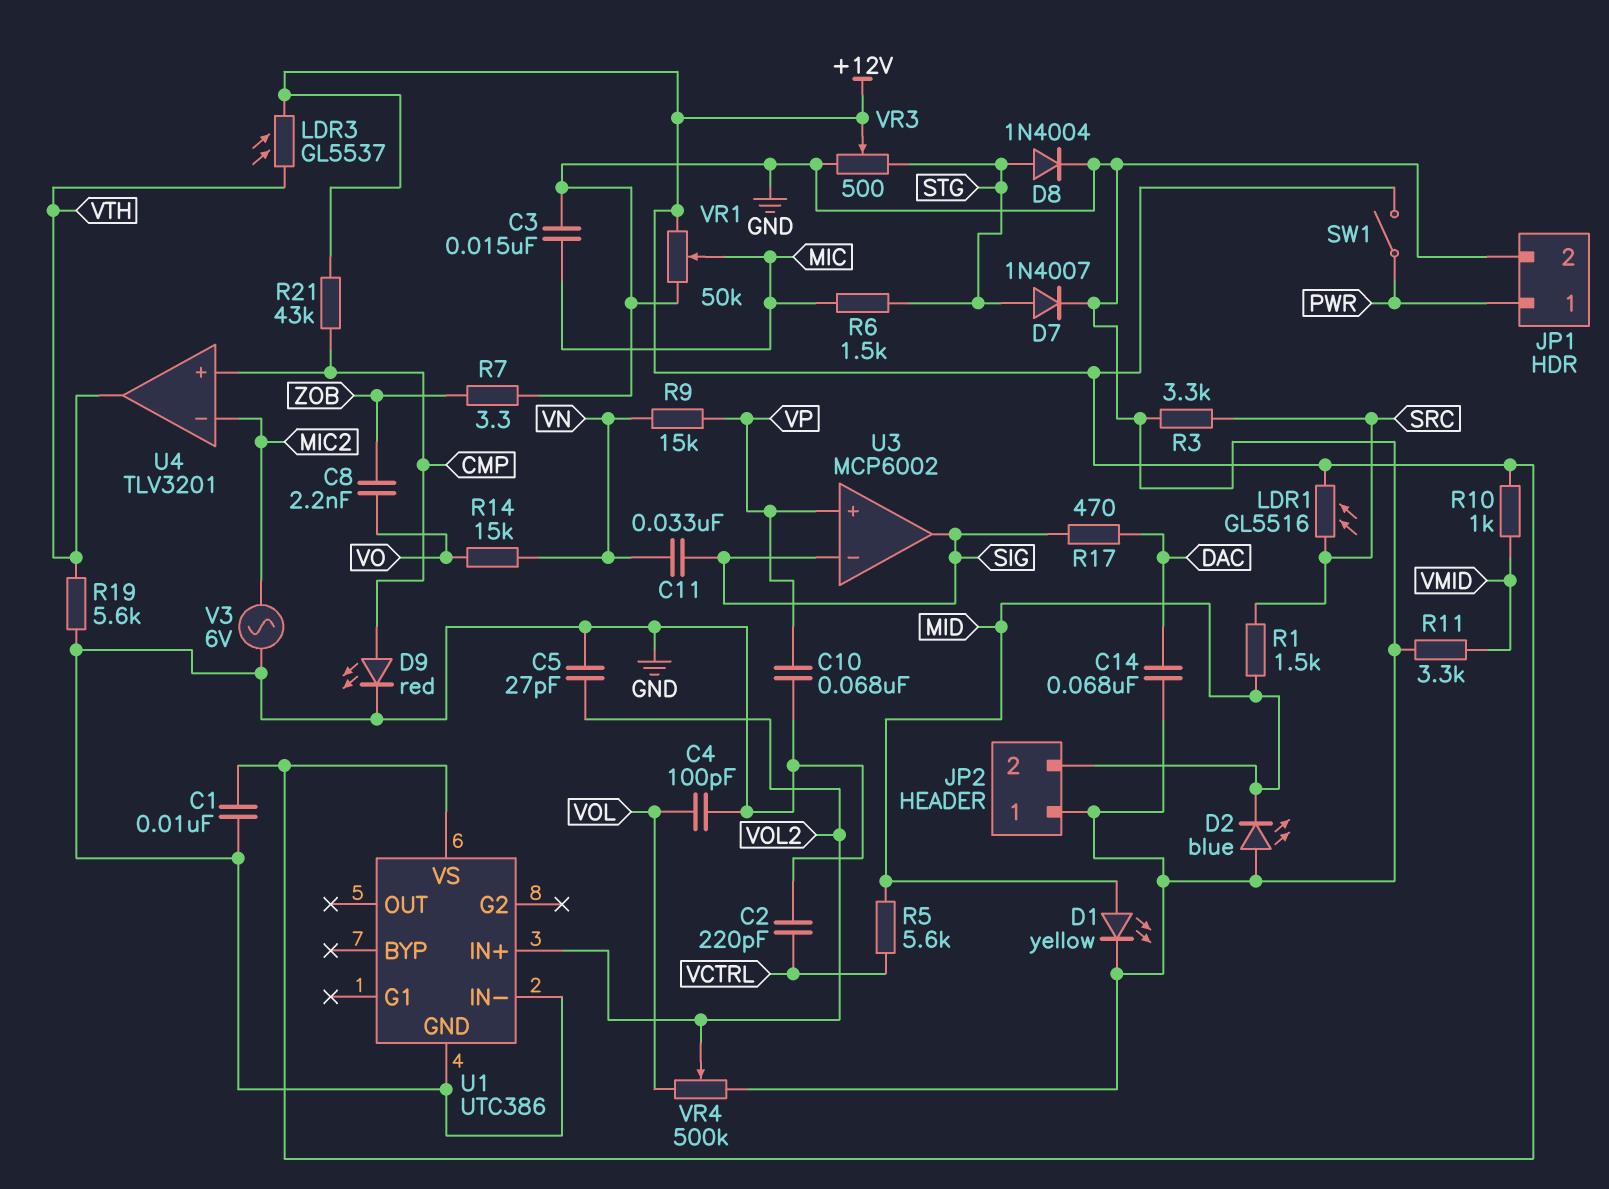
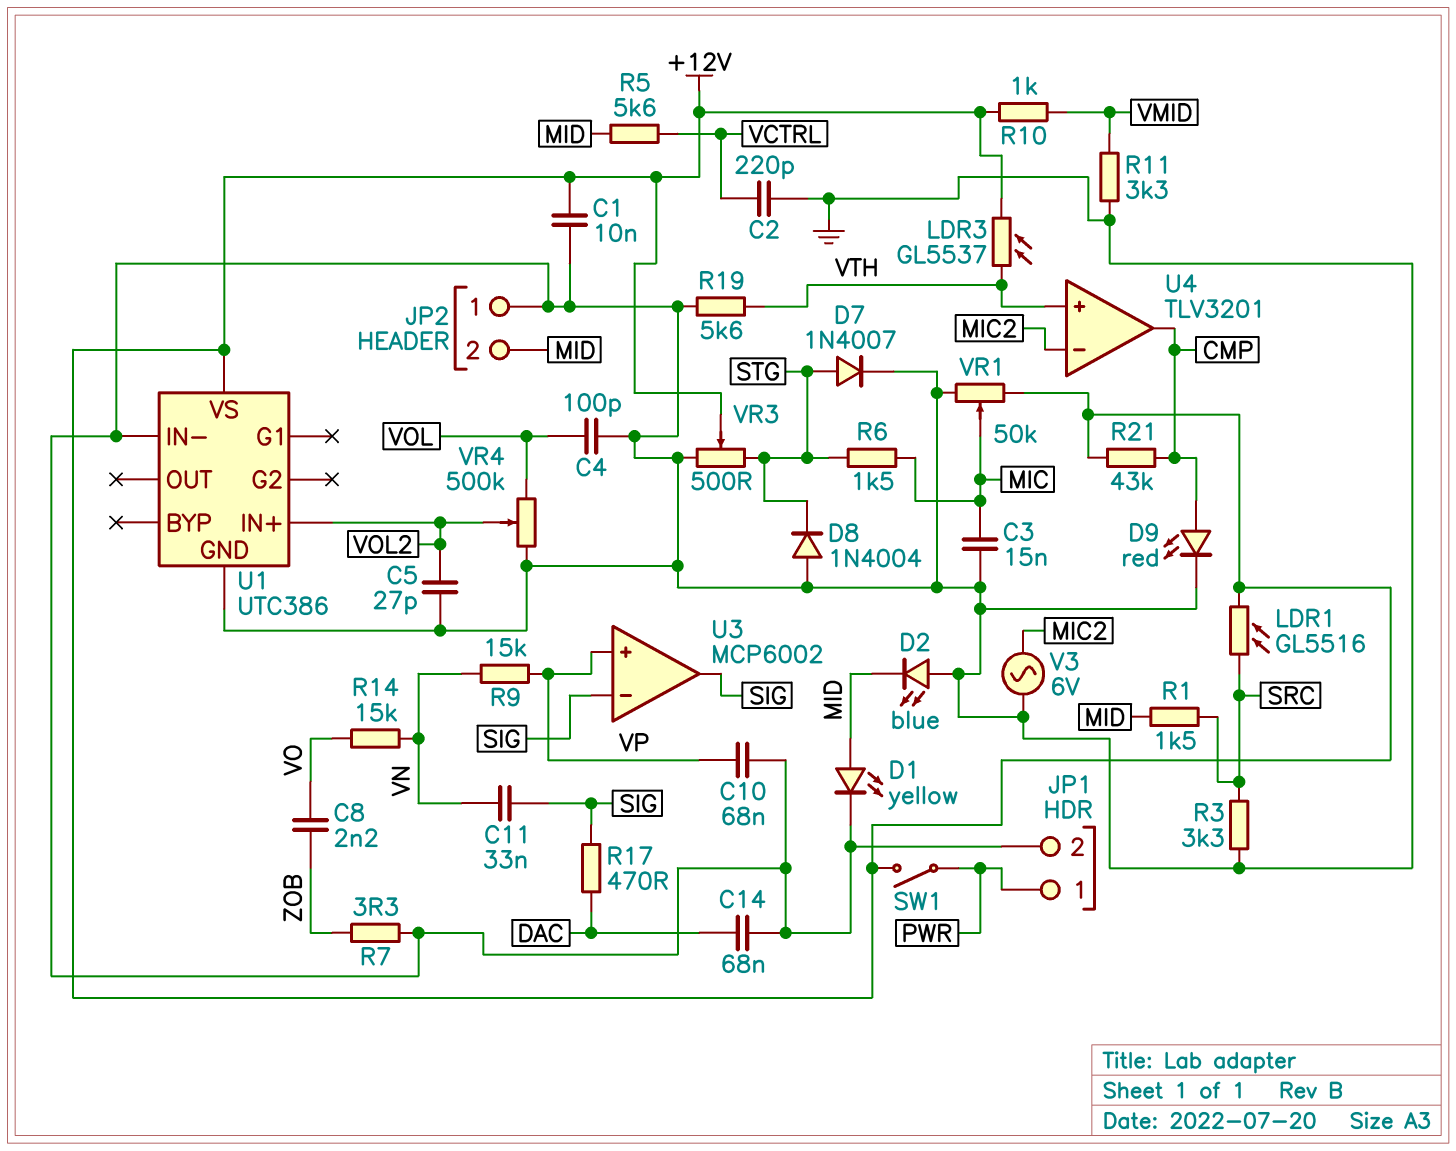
D8: diode 1N4004 (A STG, K GND) -> diode 1N4004 (A GND, K STG)
U4 pin in+: CMP -> VTH
U4 pin out: VTH -> CMP

